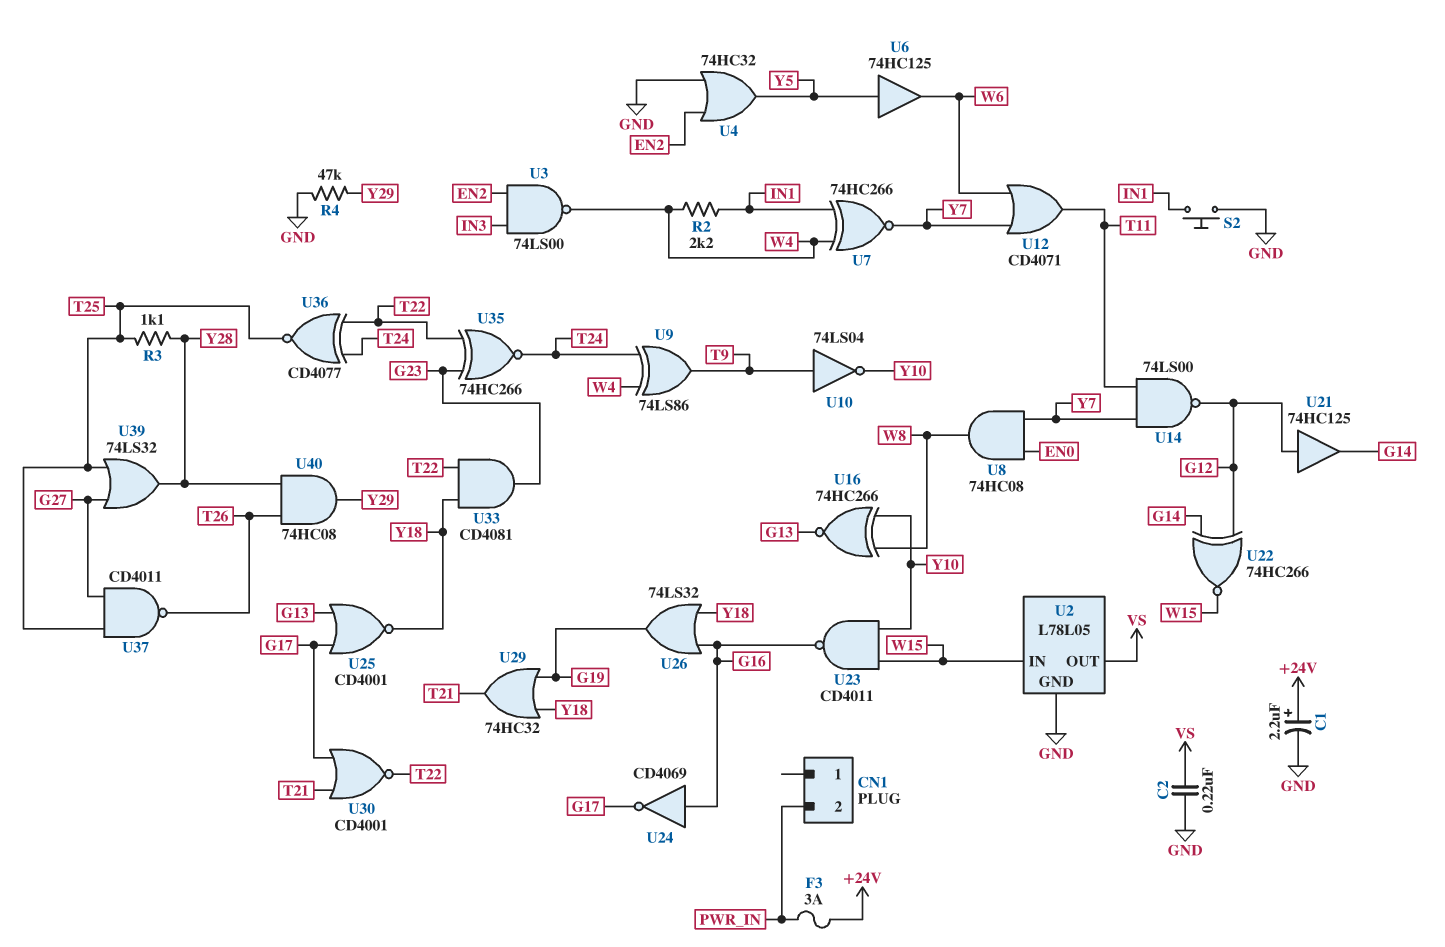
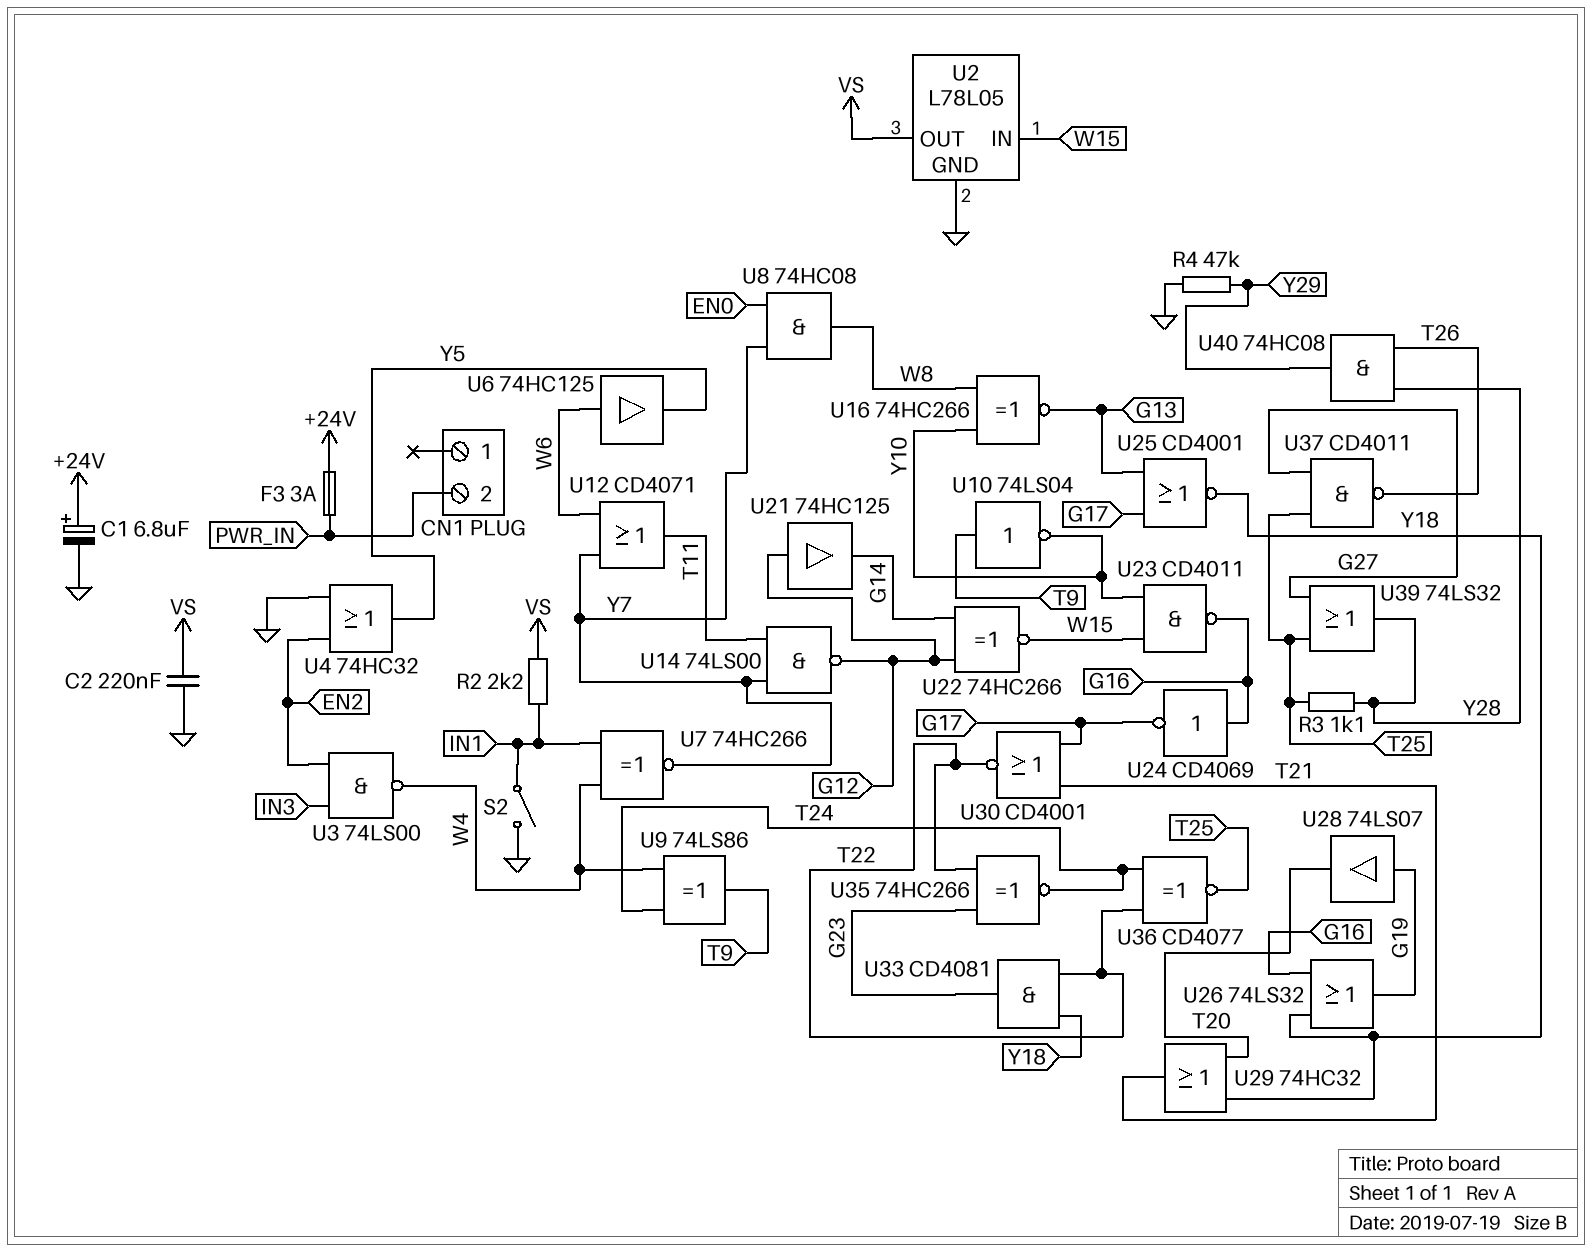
C1: 2.2uF (plus +24V, minus GND) -> 6.8uF (plus +24V, minus GND)
R2: 2.2k (IN1, W4) -> 2.2k (IN1, VS)
S2: button (GND, IN1) -> switch (GND, IN1)
U6: buffer 74HC125 (in Y5, out W6) -> buffer 74HC125 (in W6, out Y5)
U28: none -> buffer 74LS07 (in G19, out T20)
U29: OR 74HC32 (in G19, in Y18, out T21) -> OR 74HC32 (in T20, in Y18, out T21)

